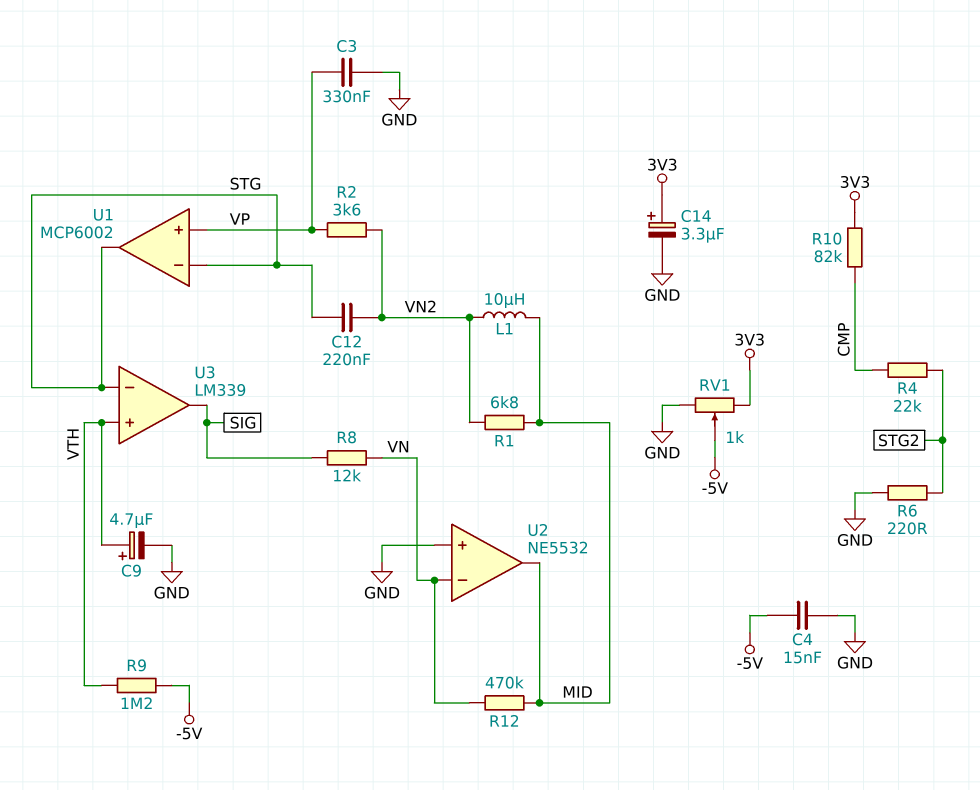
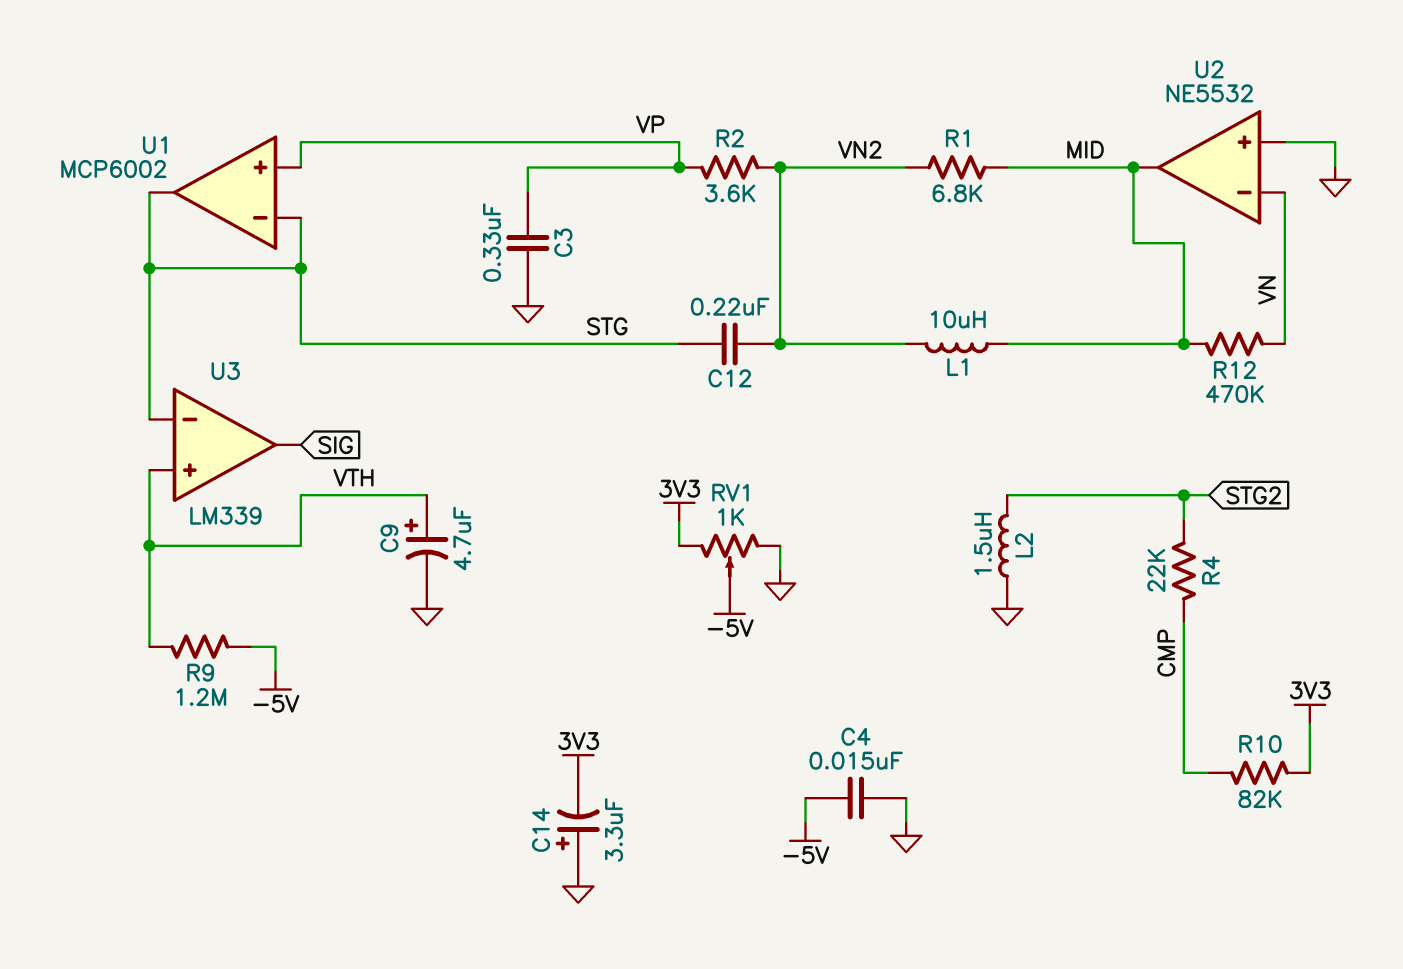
C14: 3.3uF (plus 3V3, minus GND) -> 3.3uF (plus GND, minus 3V3)
L2: none -> 1.5uH (GND, STG2)
R6: 220 (GND, STG2) -> none
R8: 12k (SIG, VN) -> none

